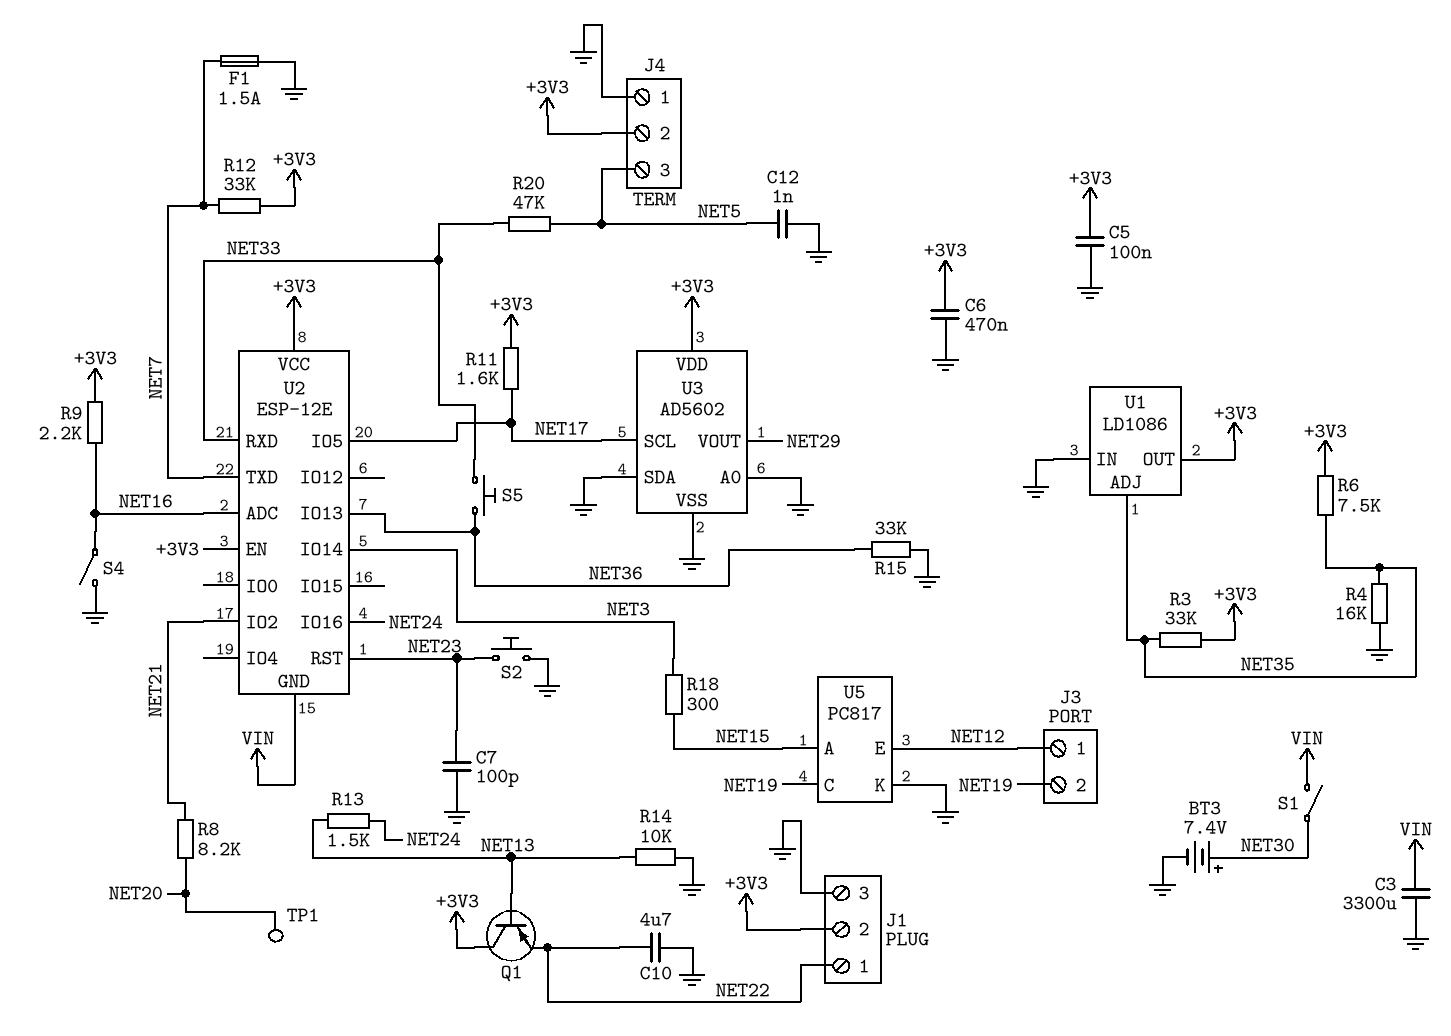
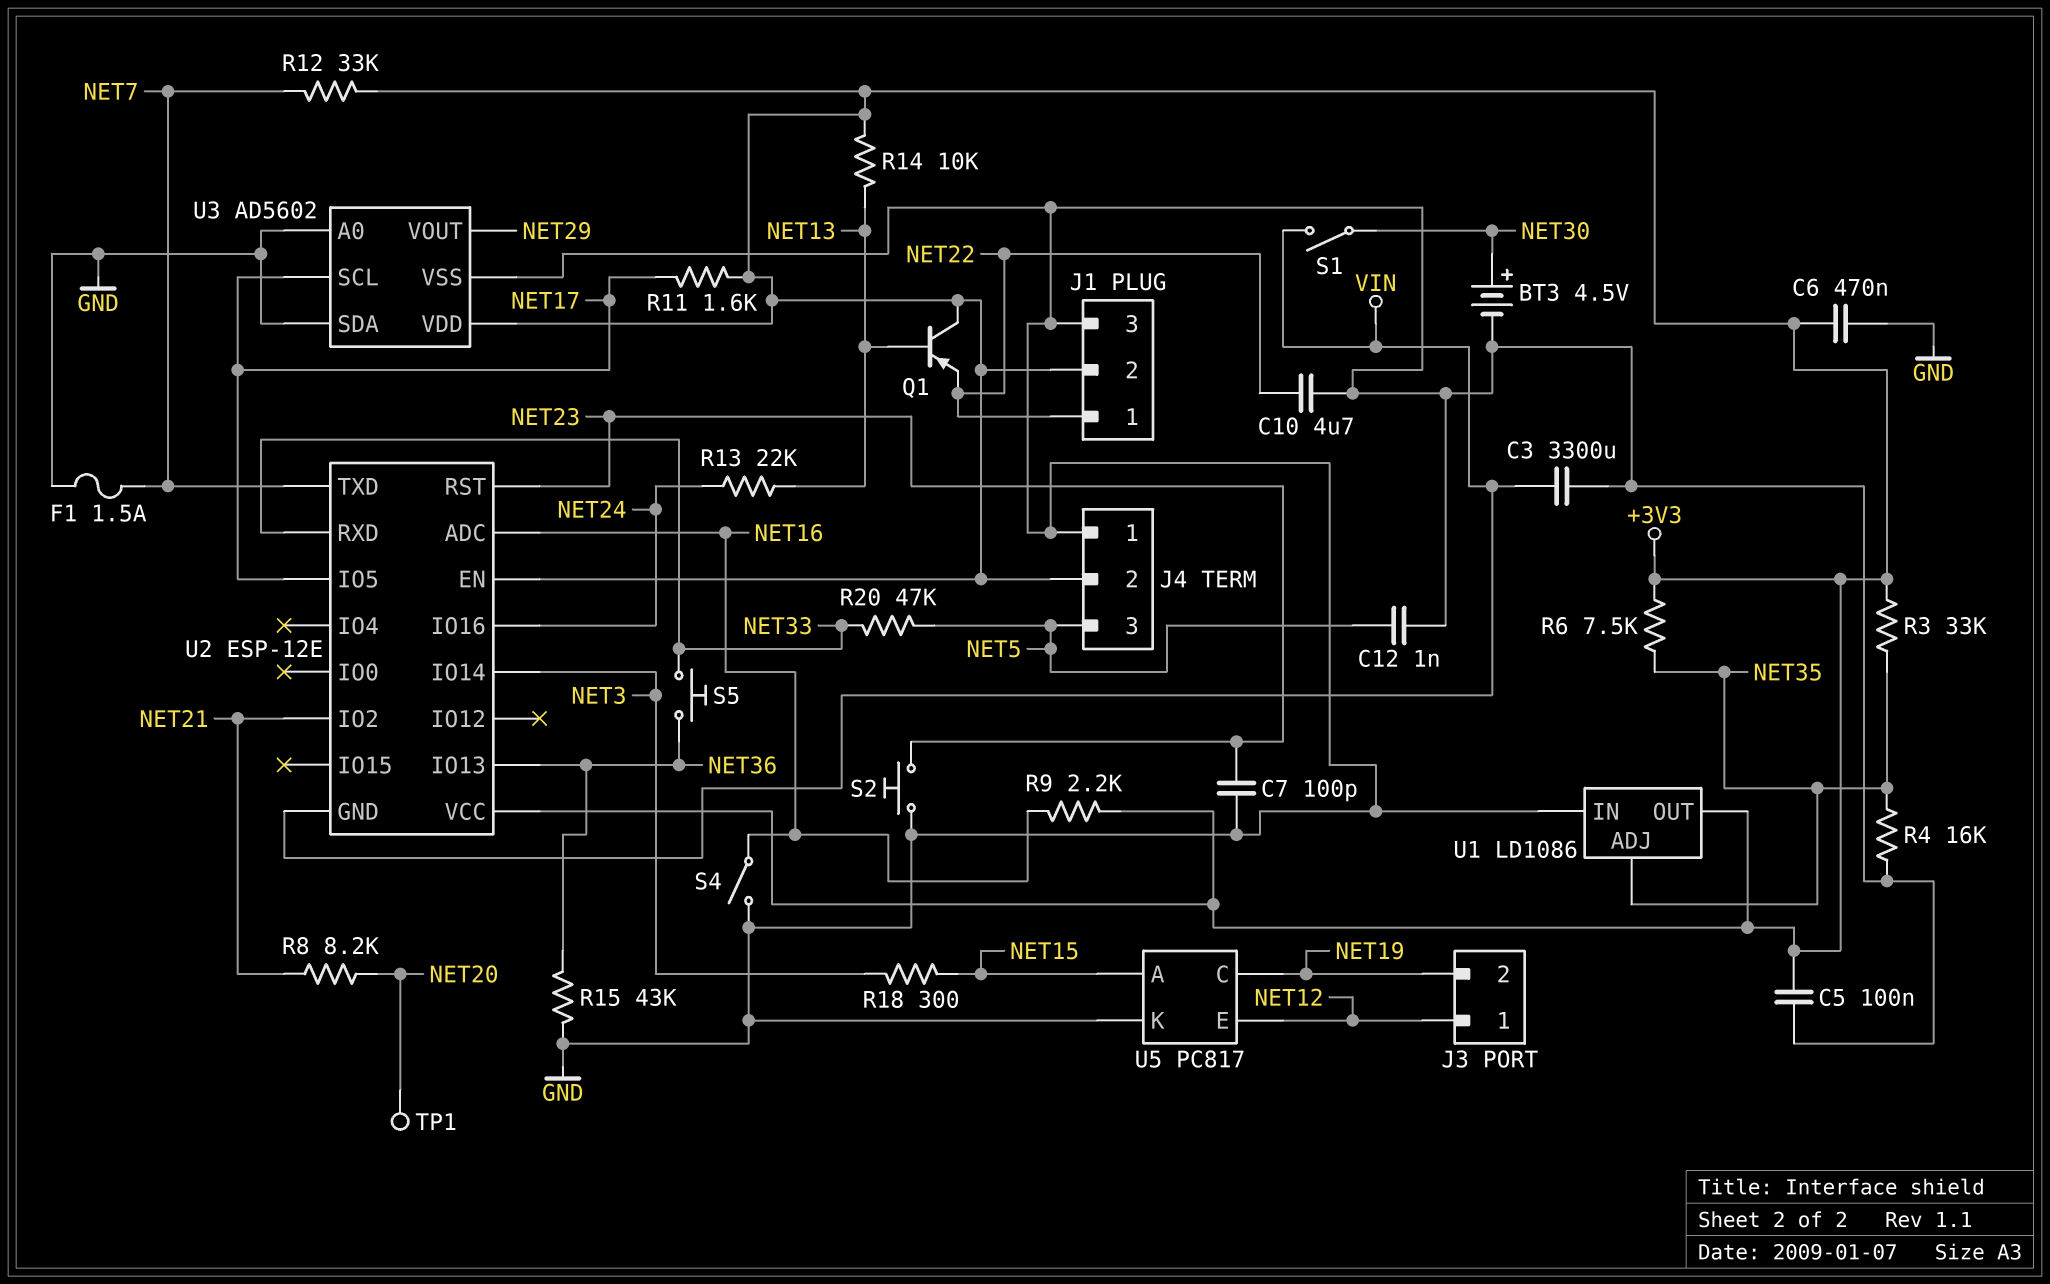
BT3: 7.4V (plus NET30, minus GND) -> 4.5V (plus NET30, minus GND)
R13: 1.5k (NET13, NET24) -> 22k (NET13, NET24)
R14: 10k (GND, NET13) -> 10k (+3V3, NET13)
R15: 33k (GND, NET36) -> 43k (GND, NET36)

